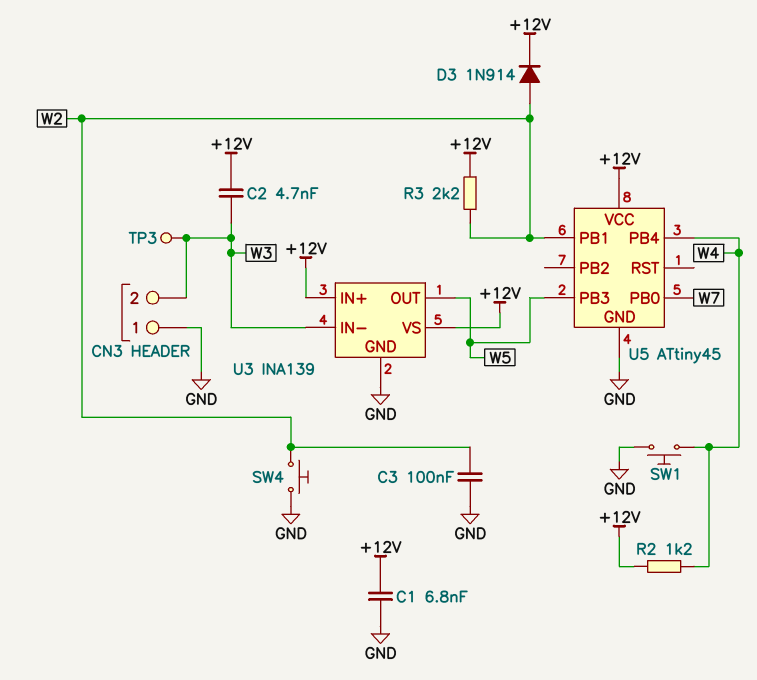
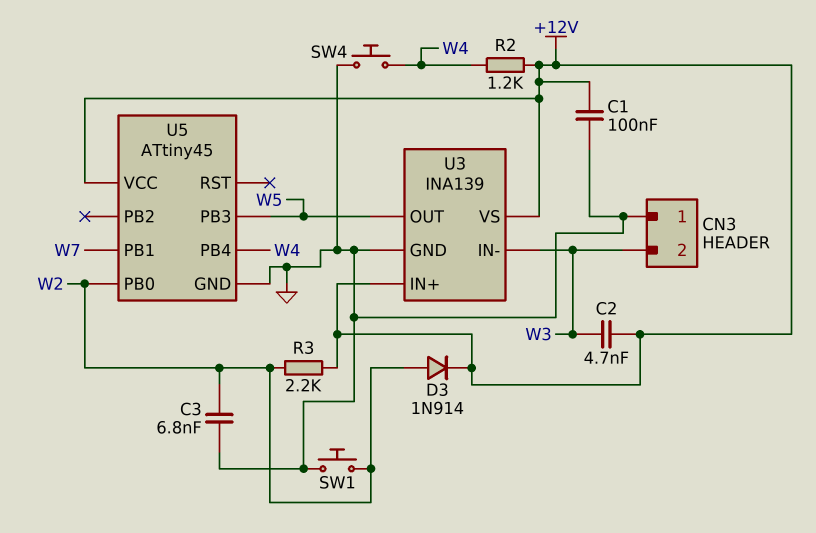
C1: 6.8nF (+12V, GND) -> 100nF (+12V, GND)
C3: 100nF (GND, W2) -> 6.8nF (GND, W2)
SW1: button (GND, W4) -> button (GND, W2)
SW4: button (GND, W2) -> button (GND, W4)
TP3: test point (W3) -> none
U5 pin PB0: W7 -> W2
U5 pin PB1: W2 -> W7

